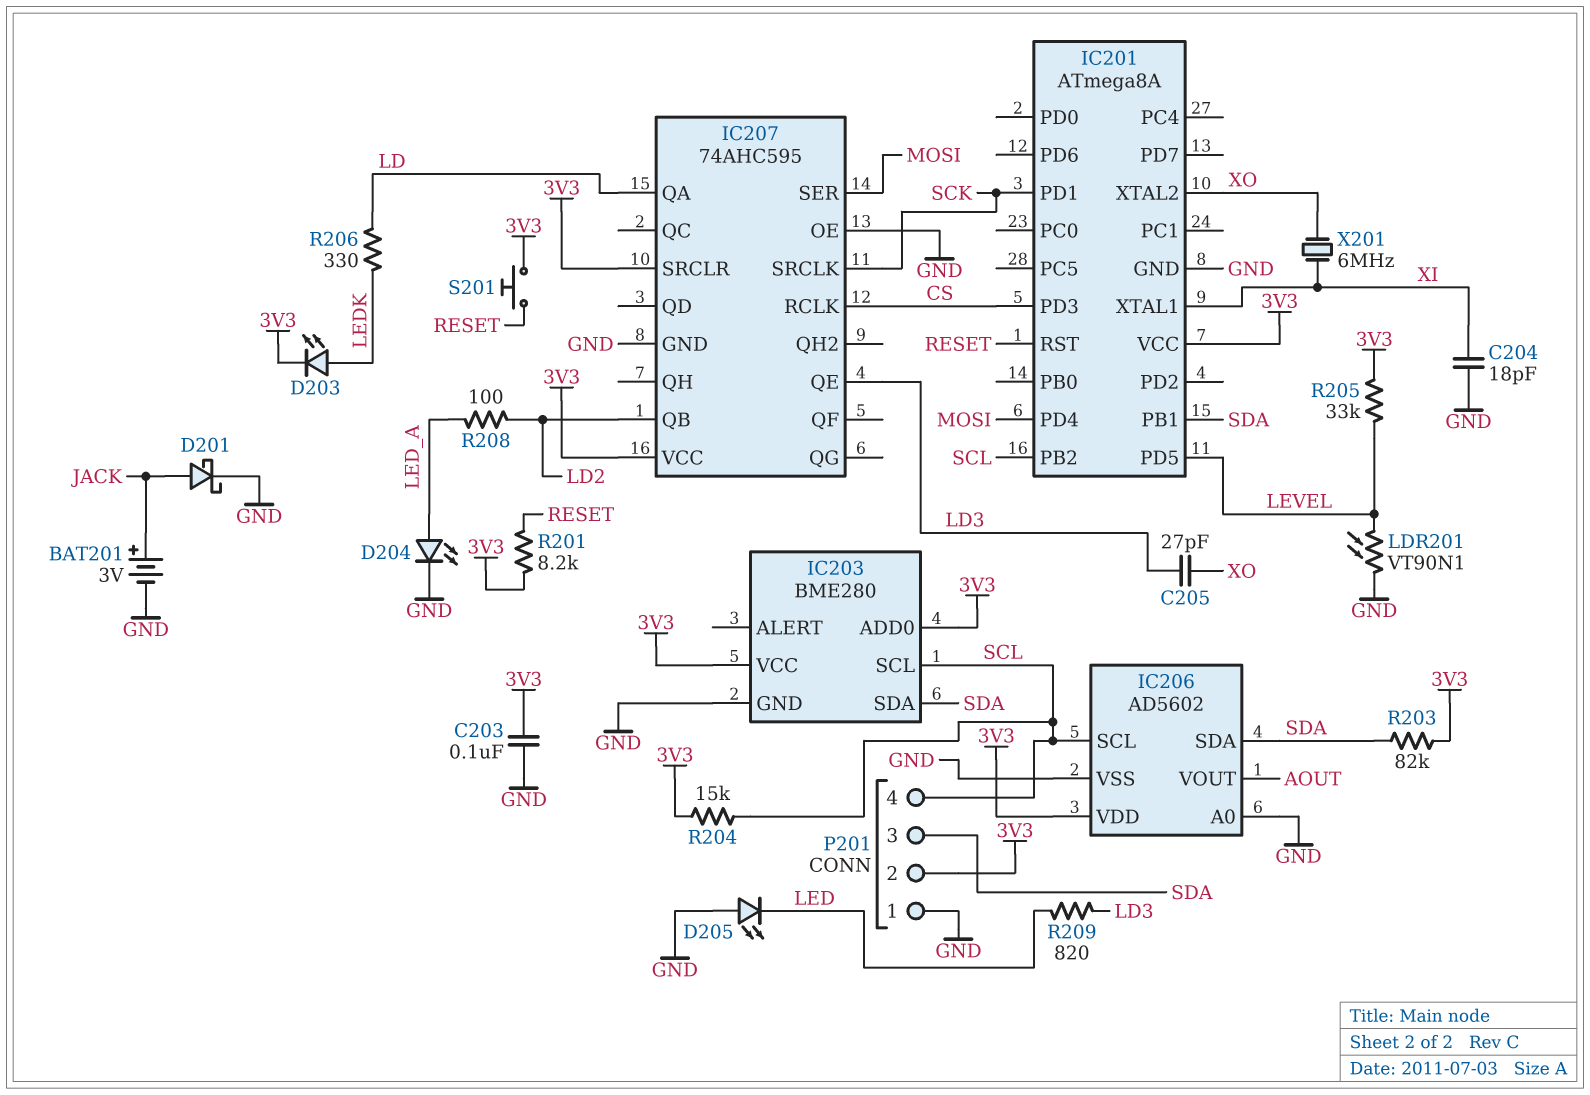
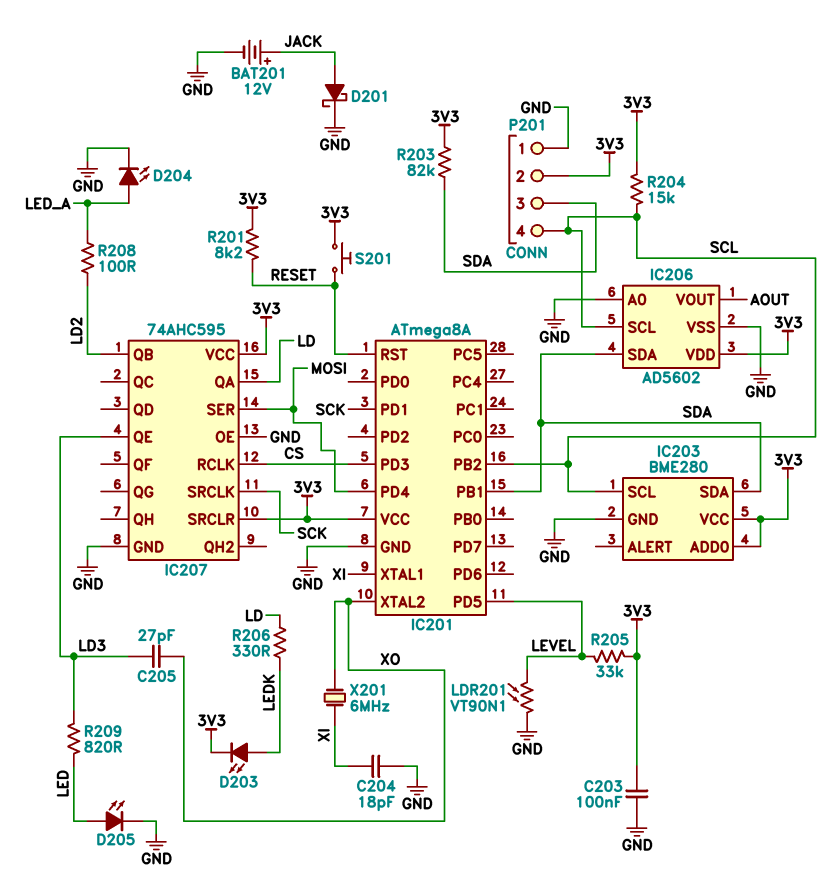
BAT201: 3V (plus JACK, minus GND) -> 12V (plus JACK, minus GND)
D205: LED (A GND, K LED) -> LED (A LED, K GND)

